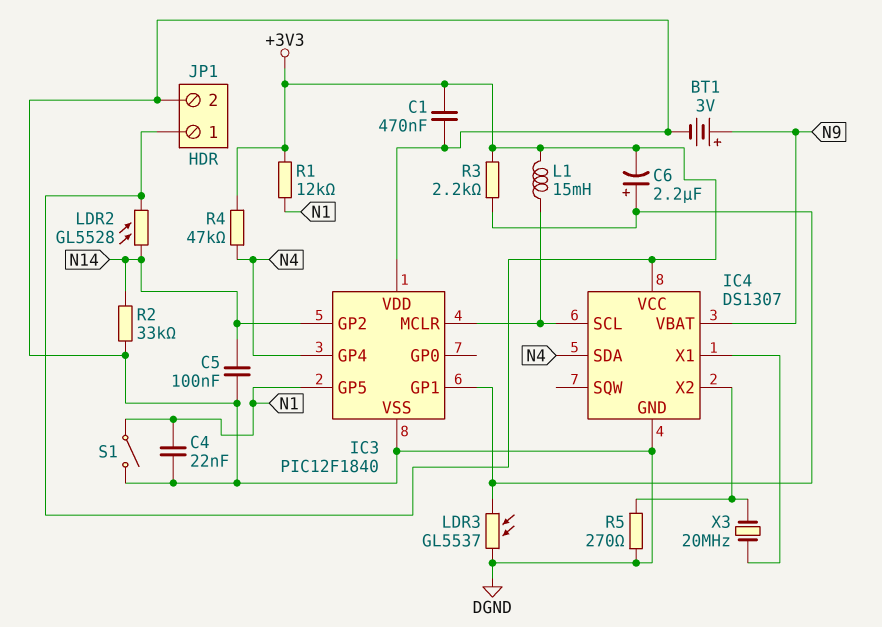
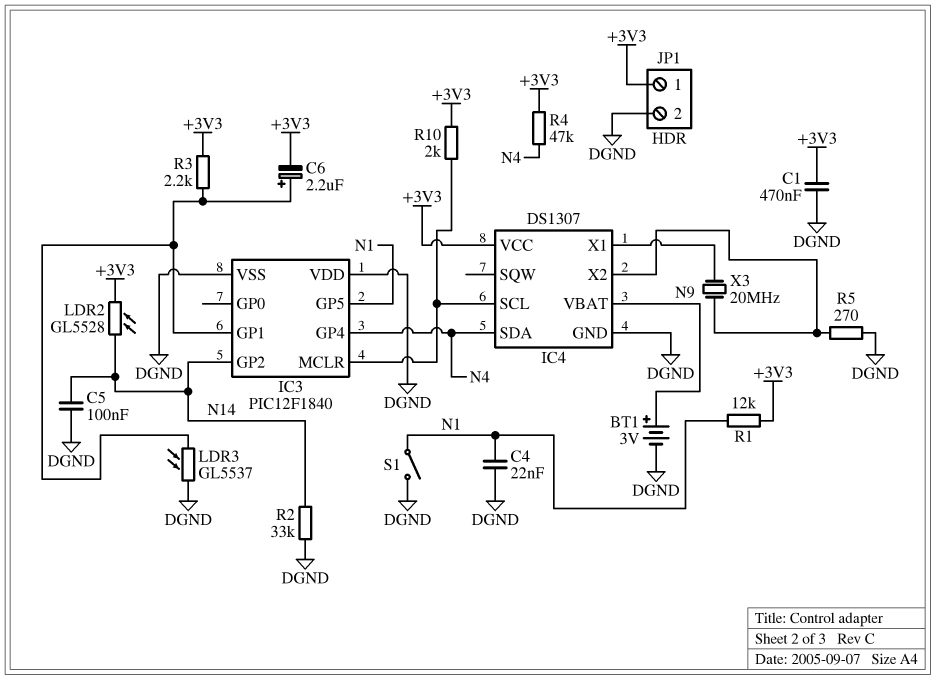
L1: 15mH (+3V3, IC3/MCLR) -> none
R10: none -> 2k (+3V3, IC3/MCLR)

